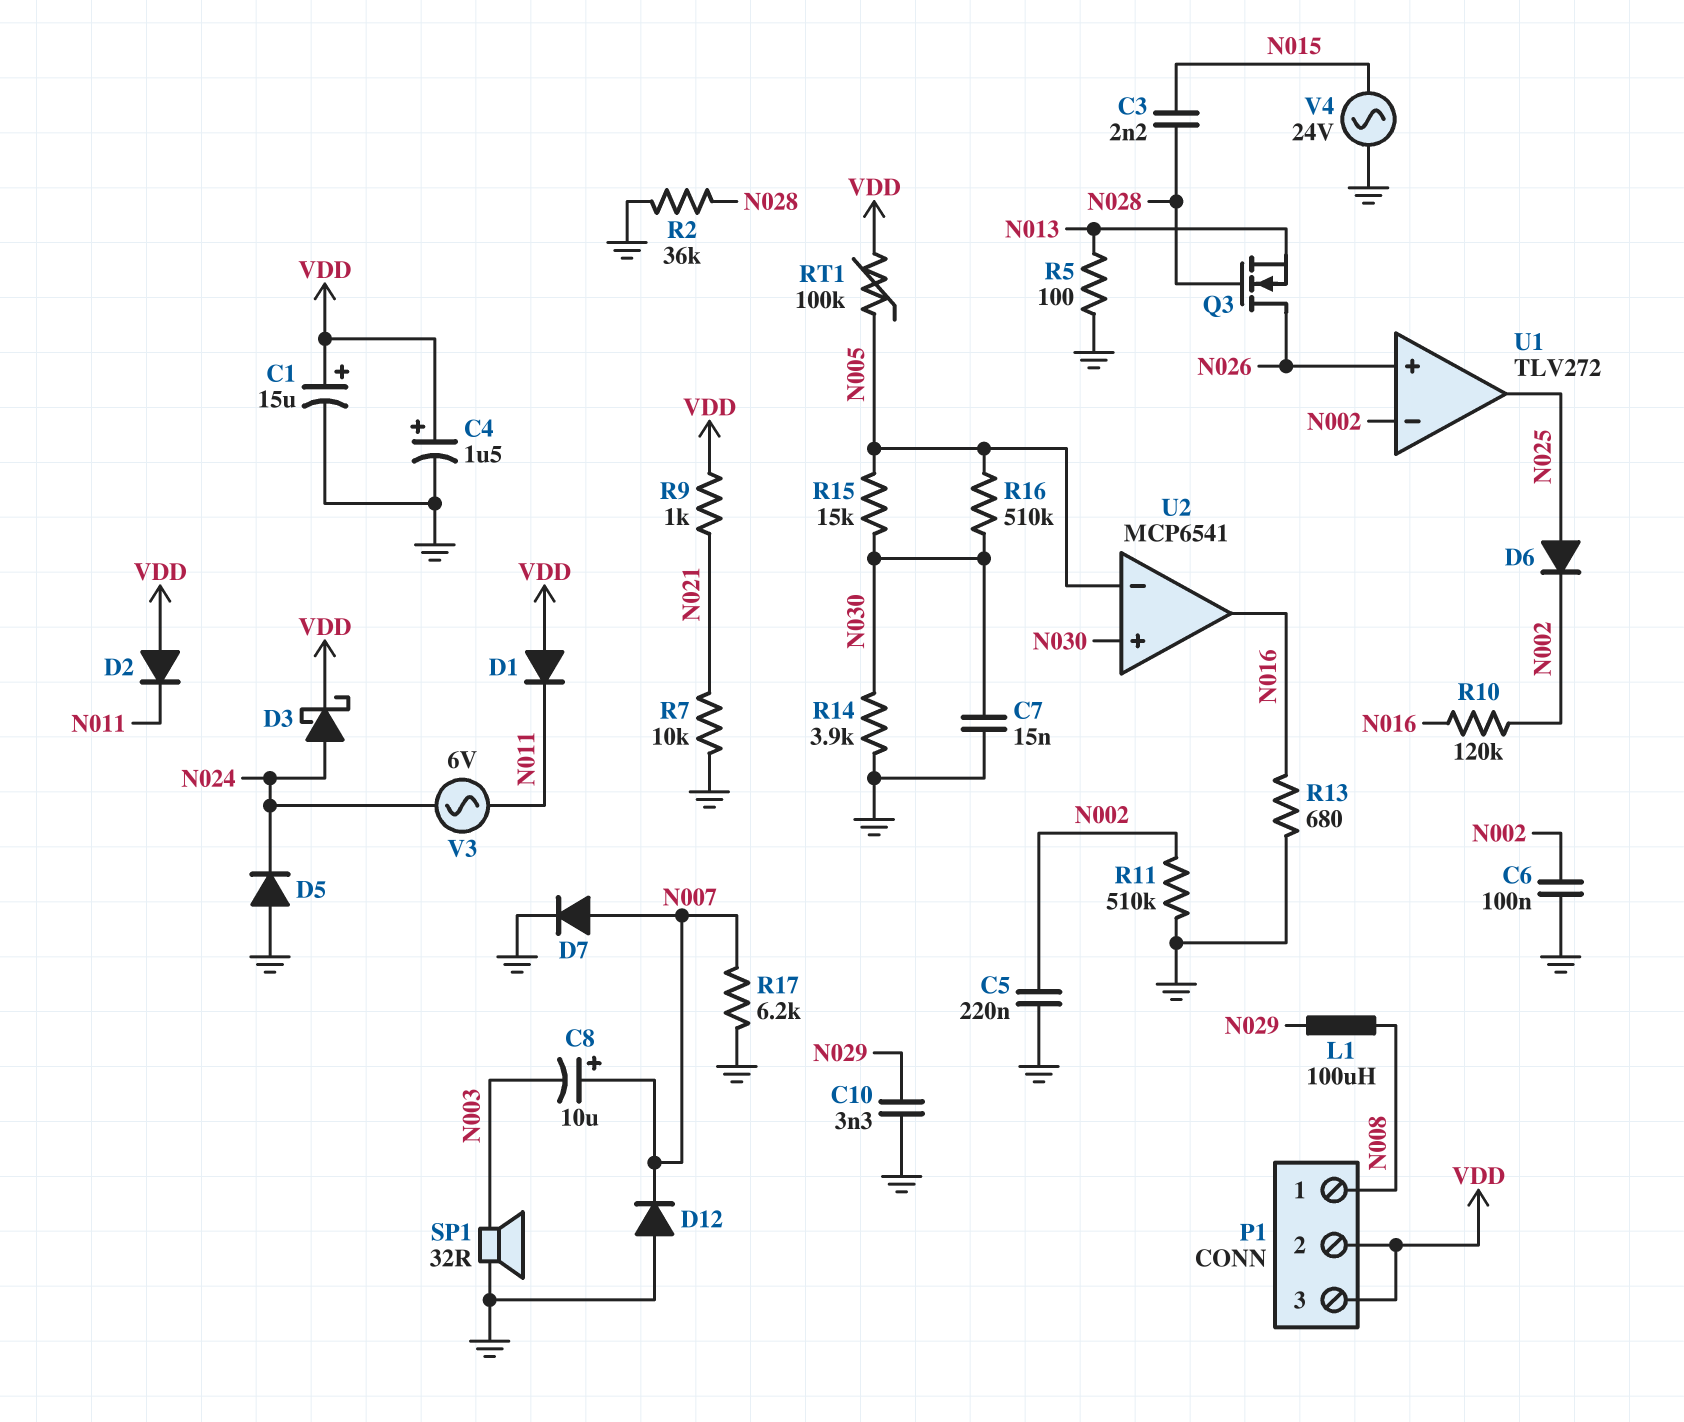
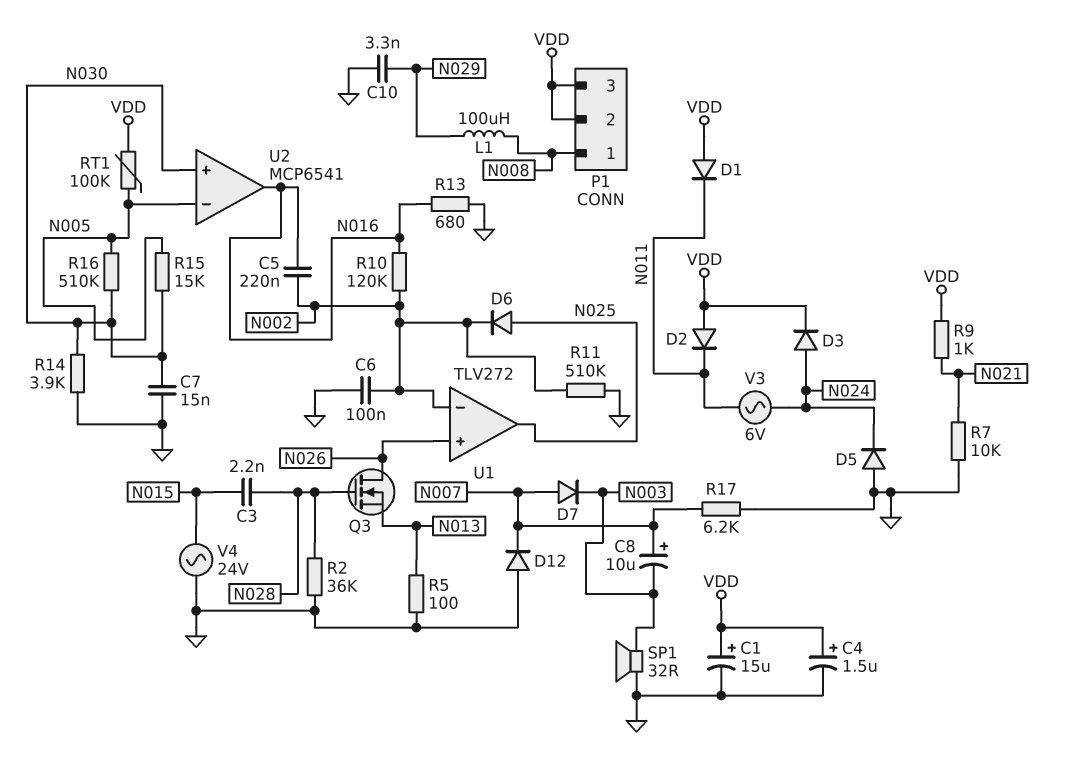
C5: 220nF (GND, N002) -> 220nF (N002, N016)
D3: schottky (A N024, K VDD) -> diode (A N024, K VDD)
D7: diode (A N007, K GND) -> diode (A N007, K N003)

